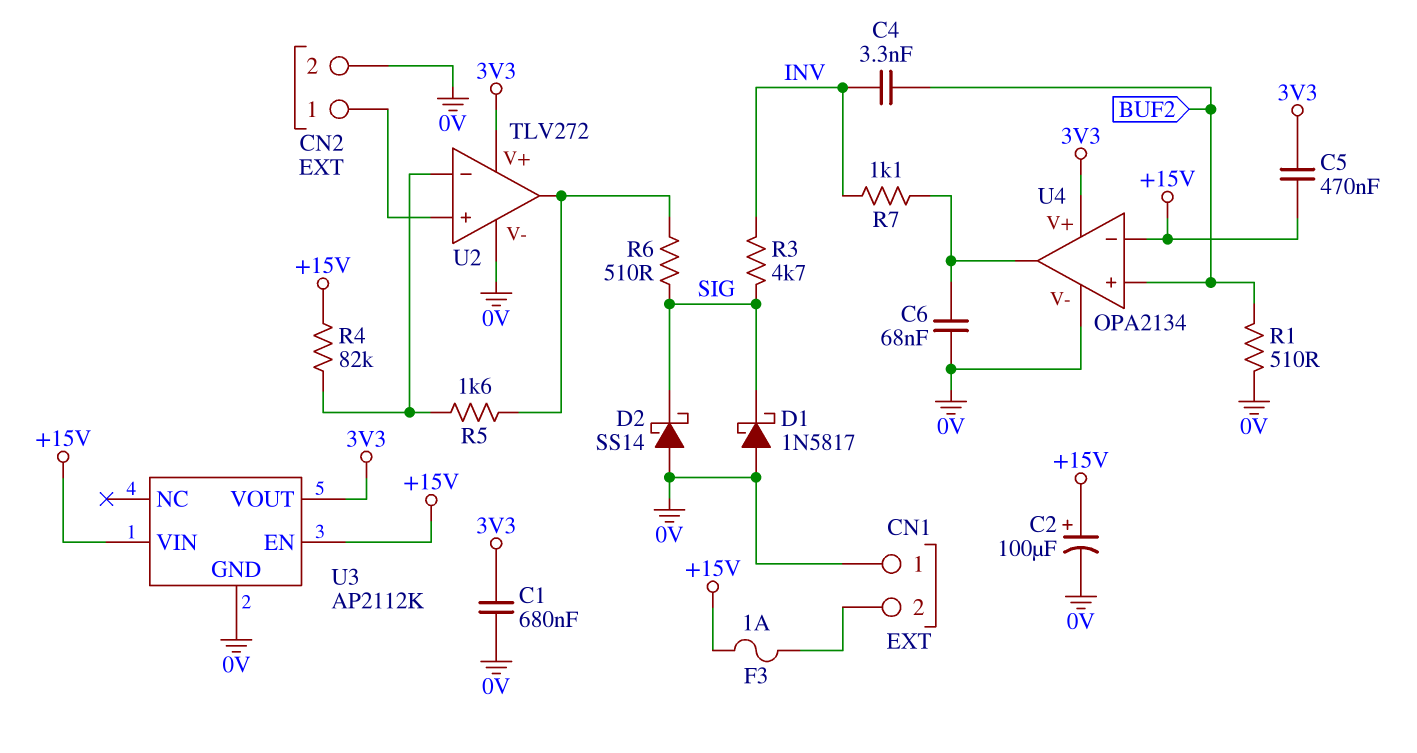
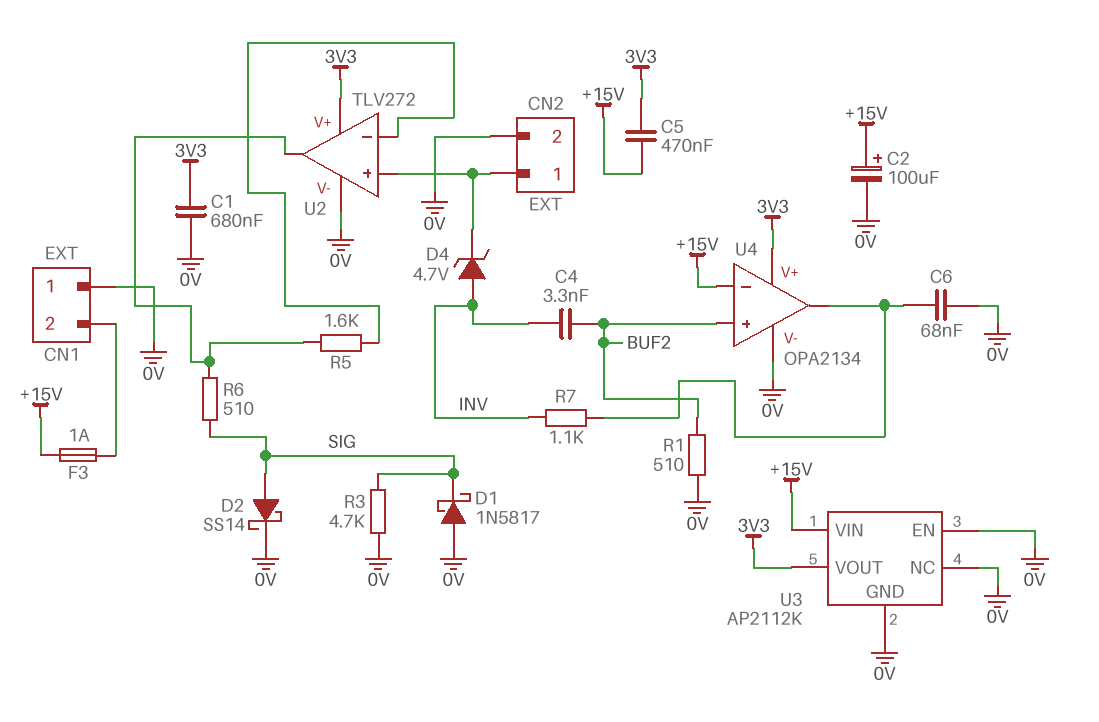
D2: schottky SS14 (A 0V, K SIG) -> schottky SS14 (A SIG, K 0V)
D4: none -> zener 4.7V (A INV, K CN2/1)
R3: 4.7k (INV, SIG) -> 4.7k (0V, SIG)
R4: 82k (+15V, U2/in-) -> none
U3 pin EN: +15V -> 0V
U3 pin NC: none -> 0V

